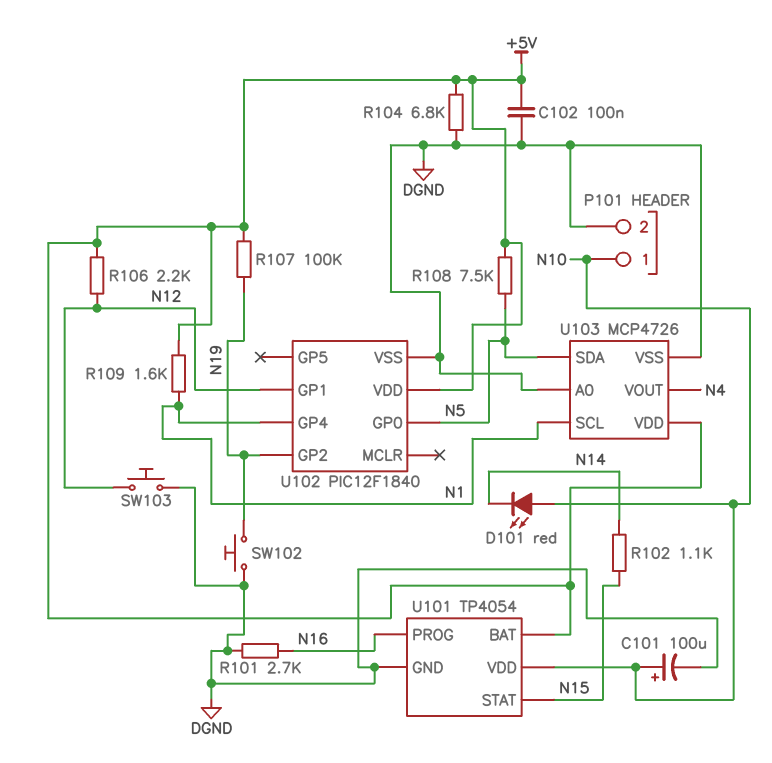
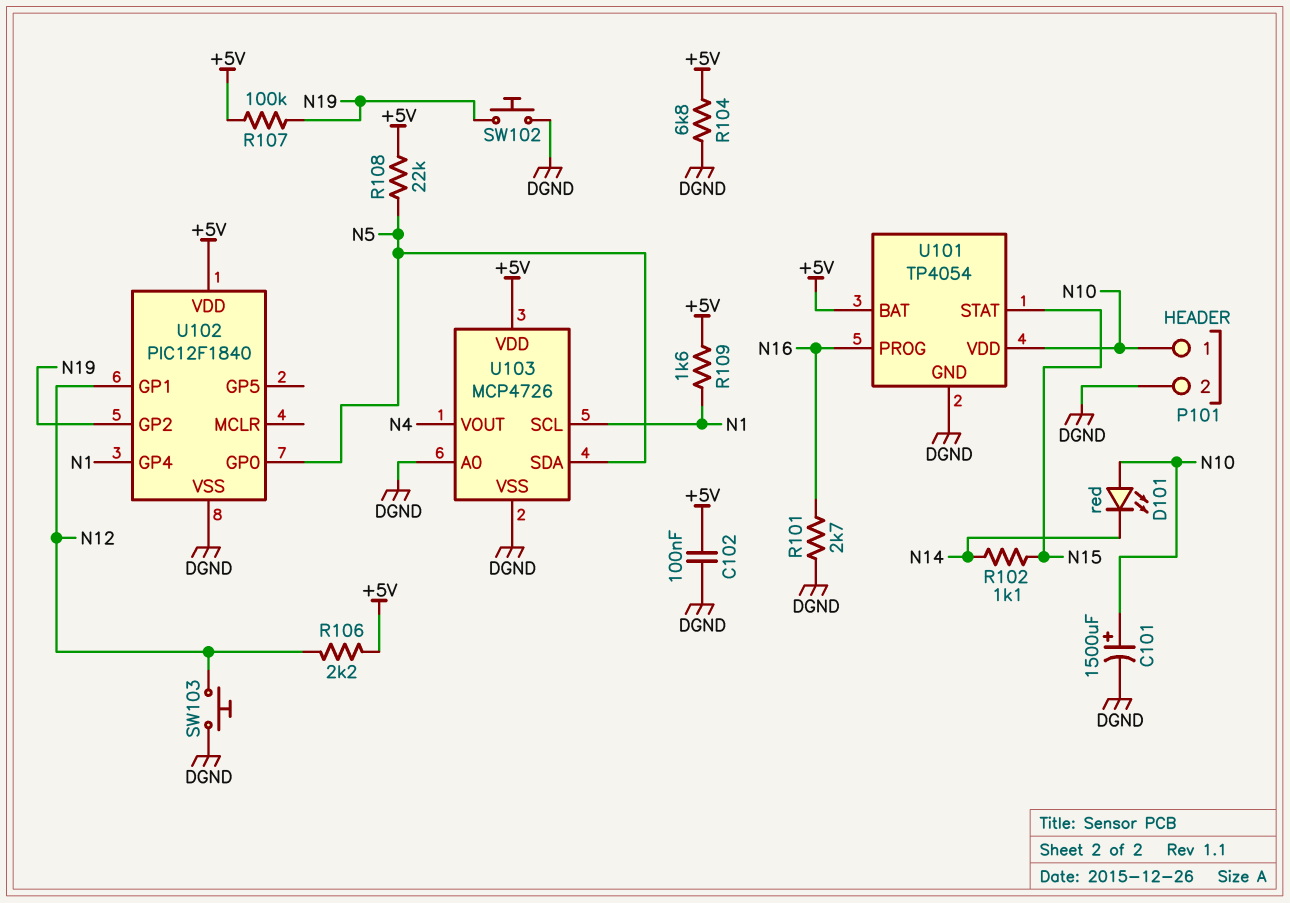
C101: 100uF (plus N10, minus DGND) -> 1500uF (plus N10, minus DGND)
R108: 7.5k (+5V, N5) -> 22k (+5V, N5)

